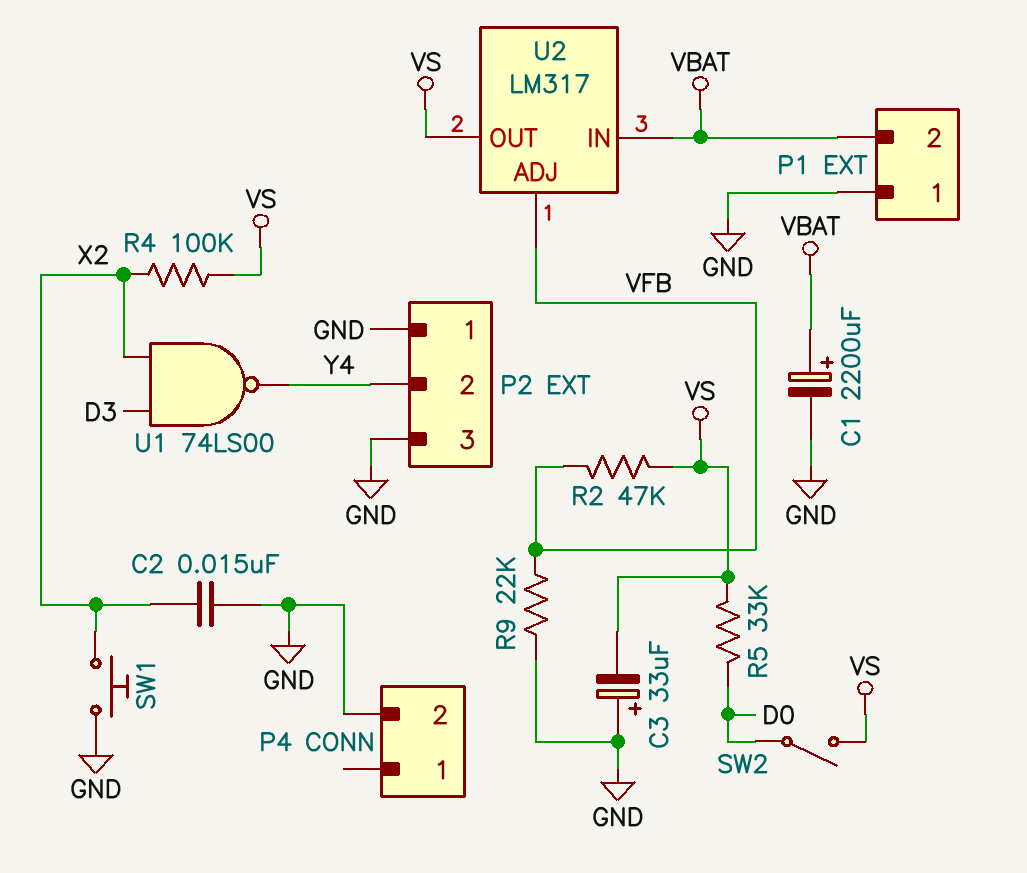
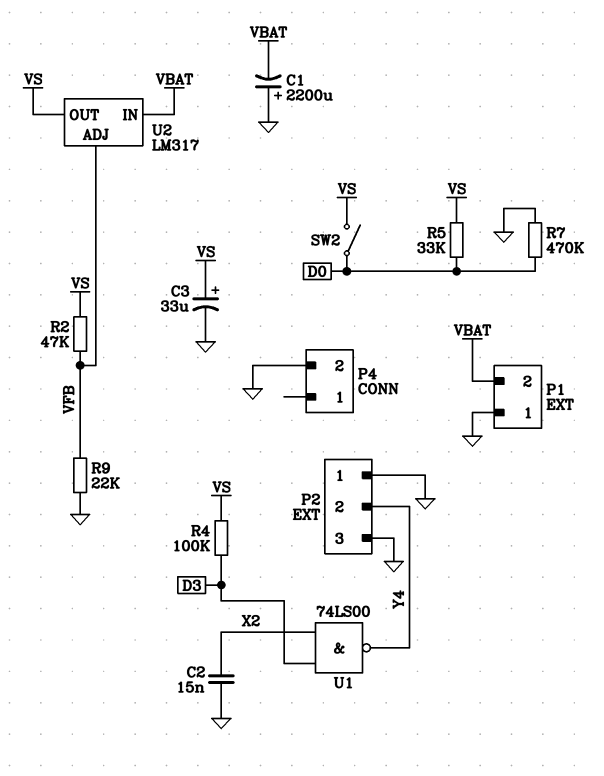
C1: 2200uF (plus VBAT, minus GND) -> 2200uF (plus GND, minus VBAT)
C3: 33uF (plus GND, minus VS) -> 33uF (plus VS, minus GND)
R4: 100k (VS, X2) -> 100k (D3, VS)
R7: none -> 470k (D0, GND)
SW1: button (GND, X2) -> none

